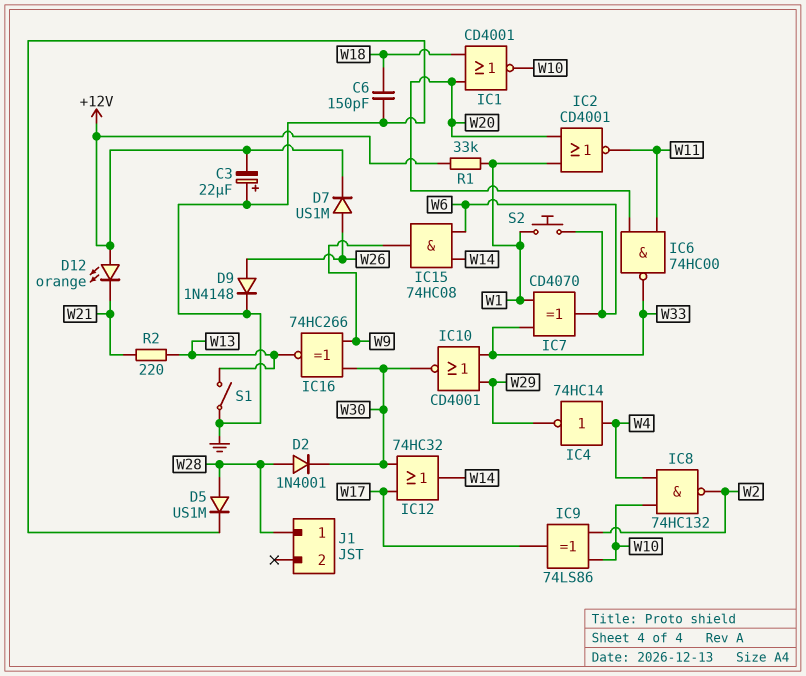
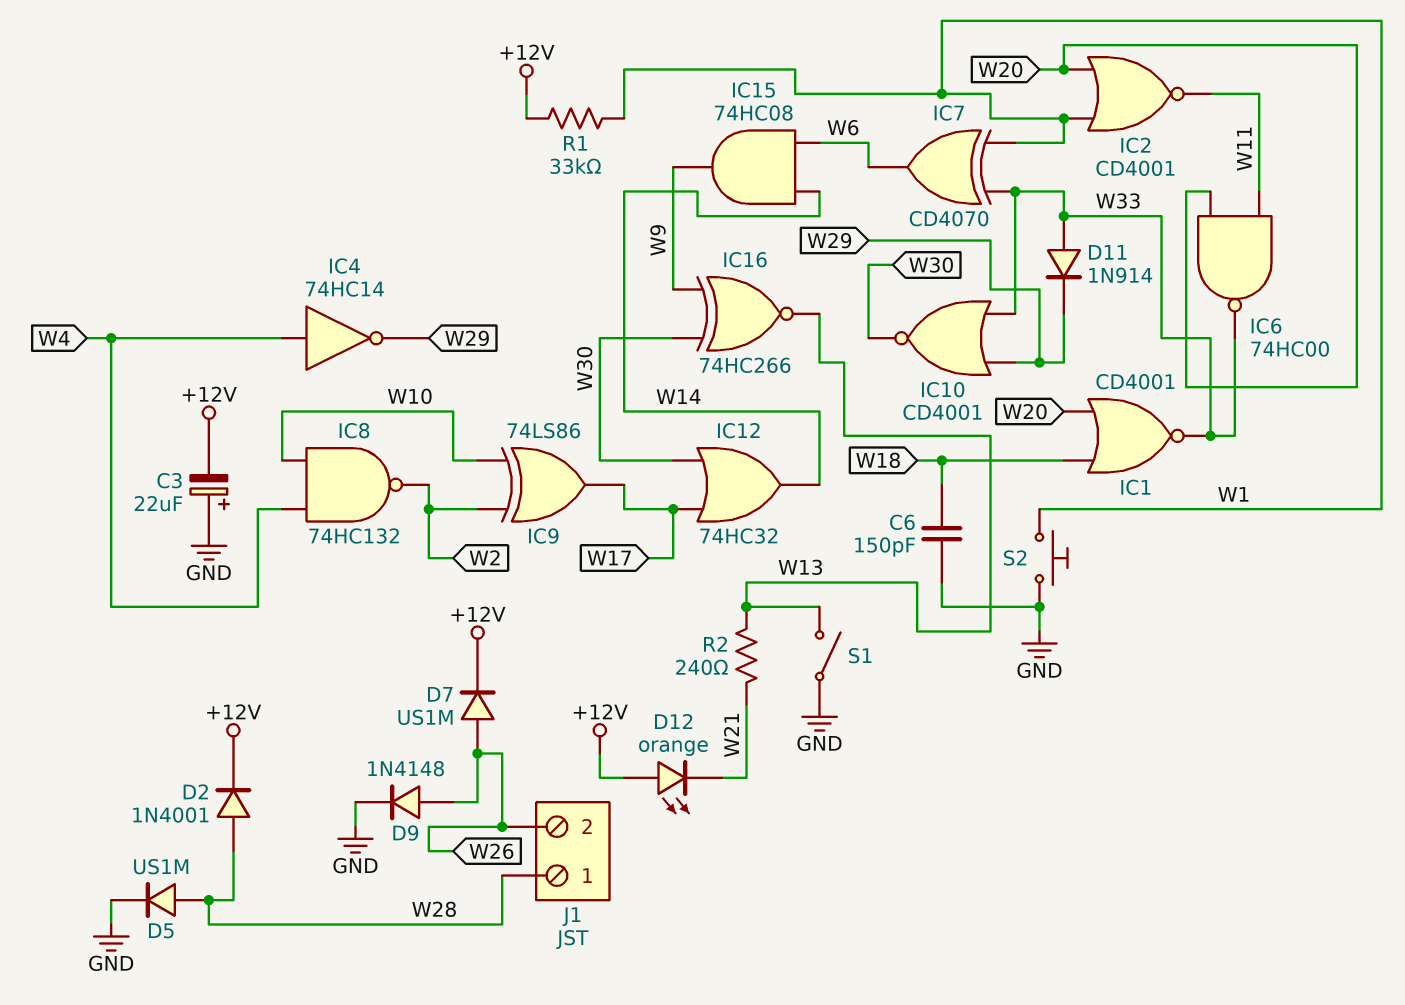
D2: diode 1N4001 (A W28, K W30) -> diode 1N4001 (A W28, K +12V)
D11: none -> diode 1N914 (A W33, K W29)
IC1: NOR CD4001 (in W18, in W20, out W10) -> NOR CD4001 (in W18, in W20, out W33)
J1 pin 2: none -> W26
R2: 220 (W13, W21) -> 240 (W13, W21)
S2: button (W1, W6) -> button (GND, W1)

